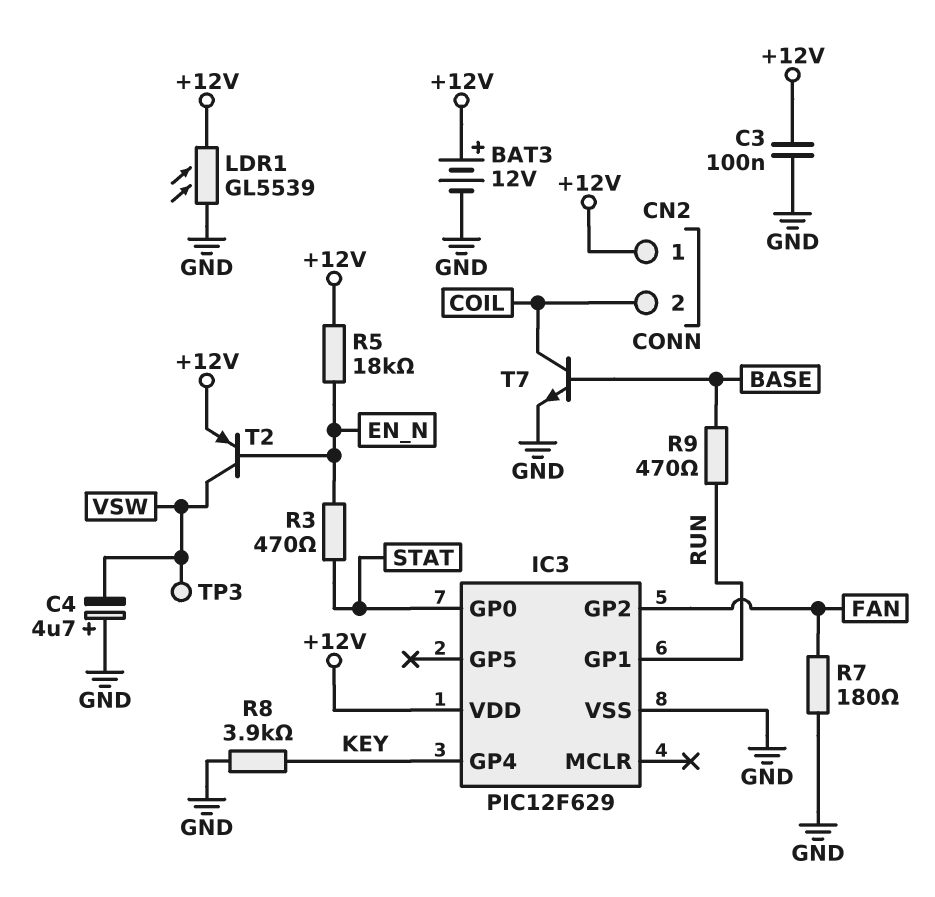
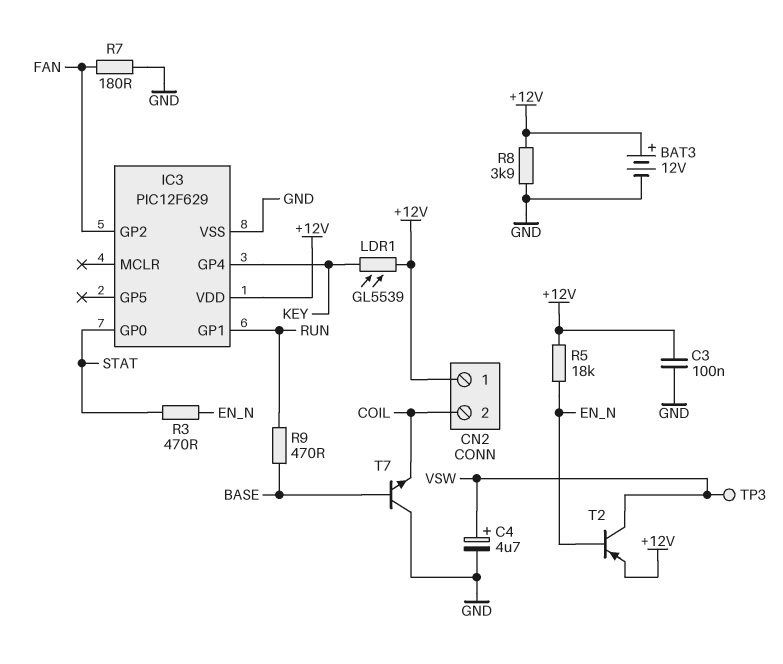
C4: 4.7uF (plus GND, minus VSW) -> 4.7uF (plus VSW, minus GND)
LDR1: GL5539 (+12V, GND) -> GL5539 (+12V, KEY)
R8: 3.9k (GND, KEY) -> 3.9k (+12V, GND)
T7: NPN (B BASE, C COIL, E GND) -> NPN (B BASE, C GND, E COIL)

